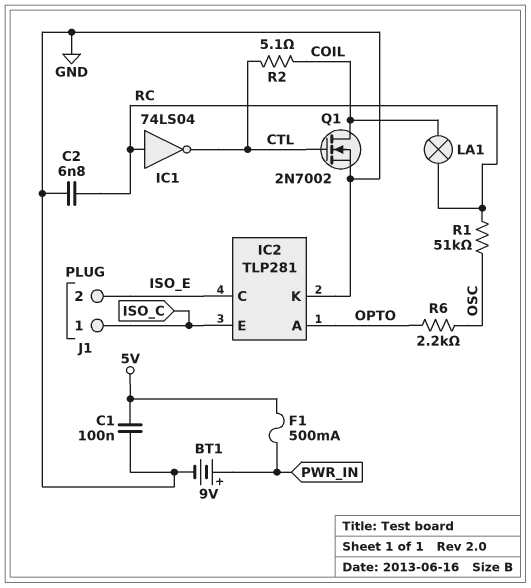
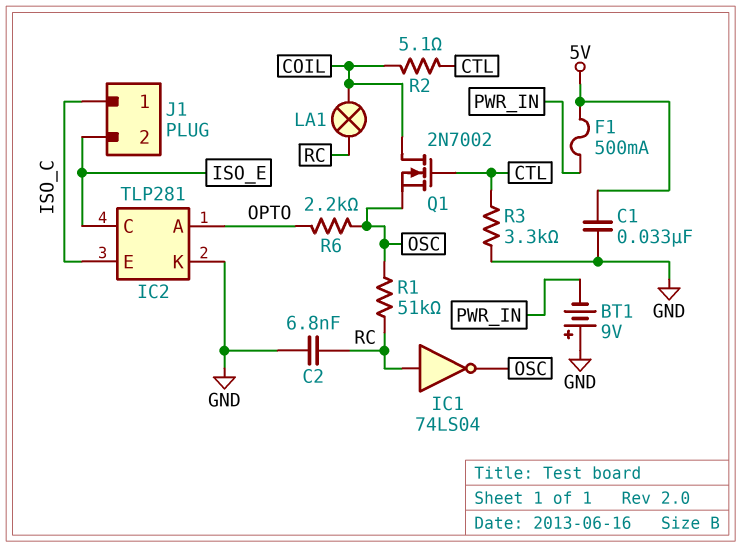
BT1: 9V (plus PWR_IN, minus GND) -> 9V (plus GND, minus PWR_IN)
C1: 100nF (5V, GND) -> 33nF (5V, GND)
IC1: NOT 74LS04 (in RC, out CTL) -> NOT 74LS04 (in RC, out OSC)
Q1: NMOS 2N7002 (G CTL, D COIL, S GND) -> NMOS 2N7002 (G CTL, D COIL, S OSC)
R3: none -> 3.3k (CTL, GND)

